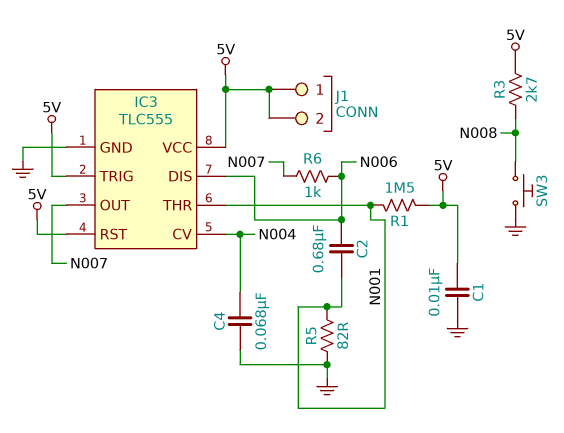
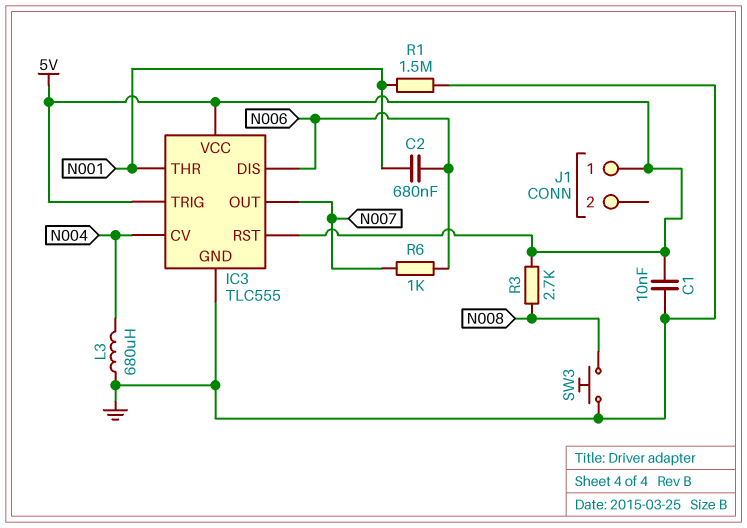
C4: 68nF (GND, N004) -> none
J1 pin 2: 5V -> none
L3: none -> 680uH (GND, N004)
R1: 1.5M (5V, N001) -> 1.5M (GND, N001)
R5: 82 (GND, N001) -> none

